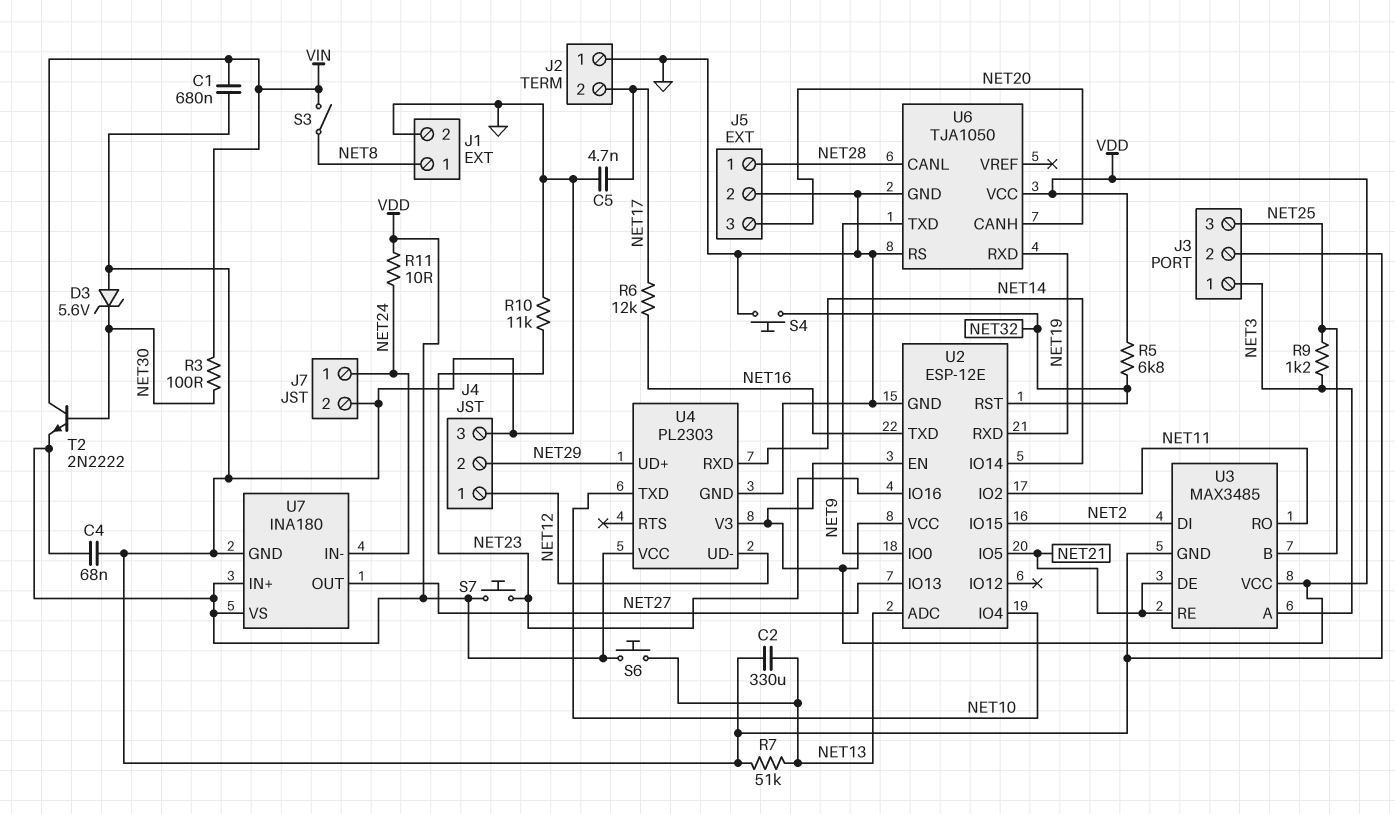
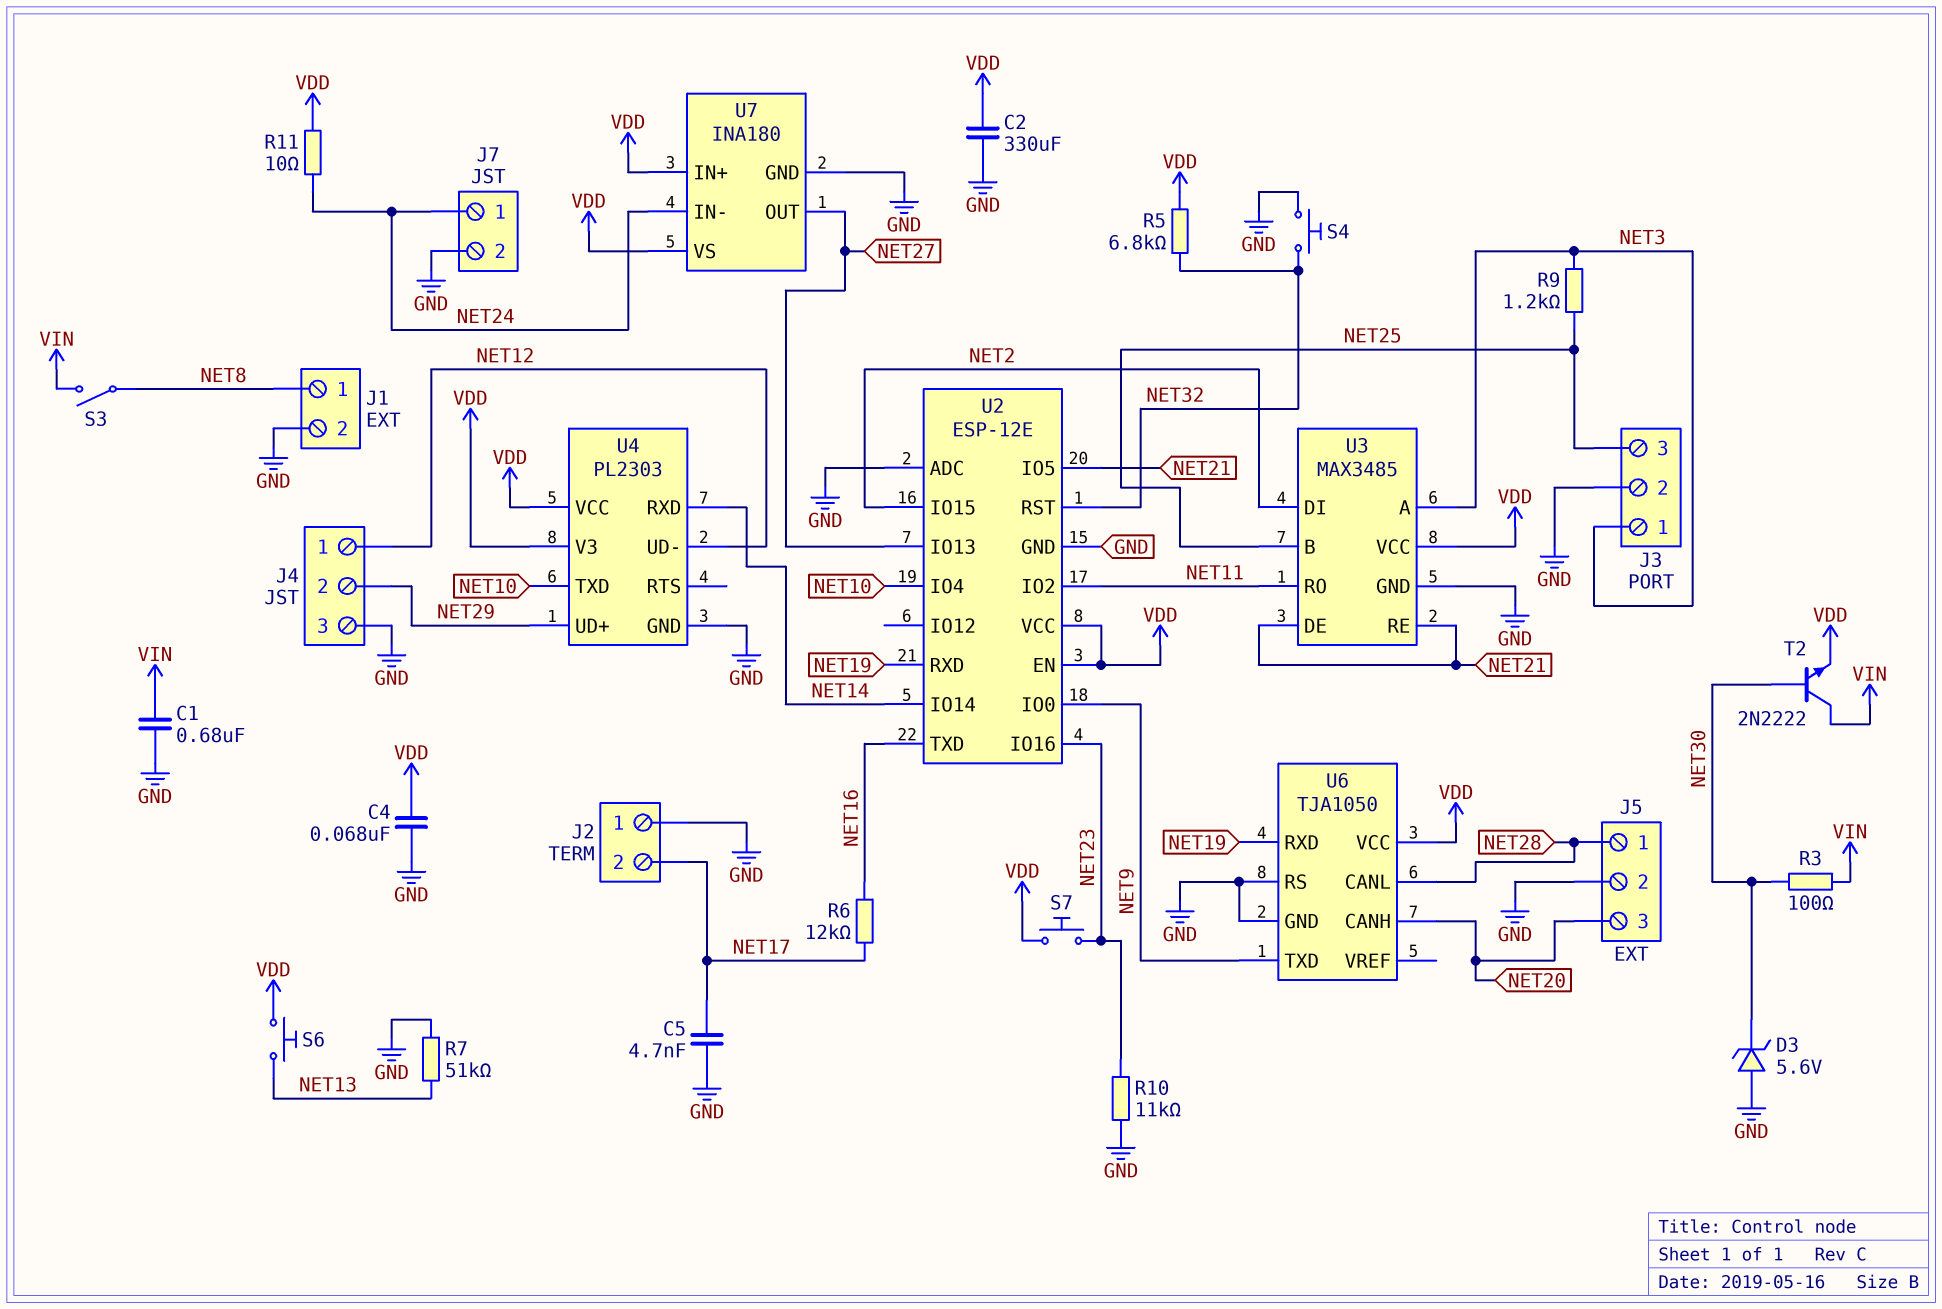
C2: 330uF (GND, NET13) -> 330uF (GND, VDD)
U2 pin ADC: NET13 -> GND

